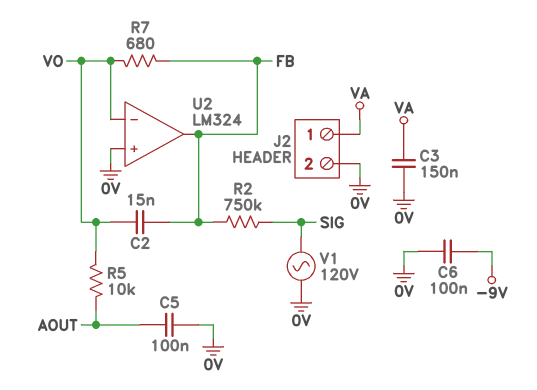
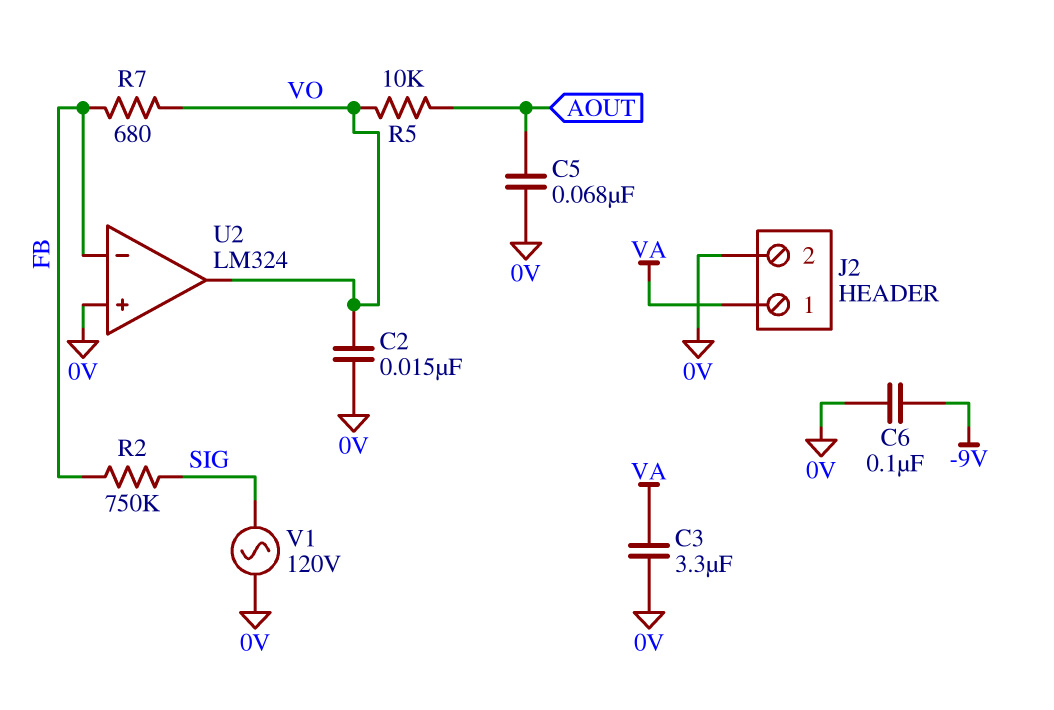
C2: 15nF (FB, VO) -> 15nF (0V, VO)
C3: 150nF (0V, VA) -> 3.3uF (0V, VA)
C5: 100nF (0V, AOUT) -> 68nF (0V, AOUT)
U2 pin in-: VO -> FB
U2 pin out: FB -> VO

